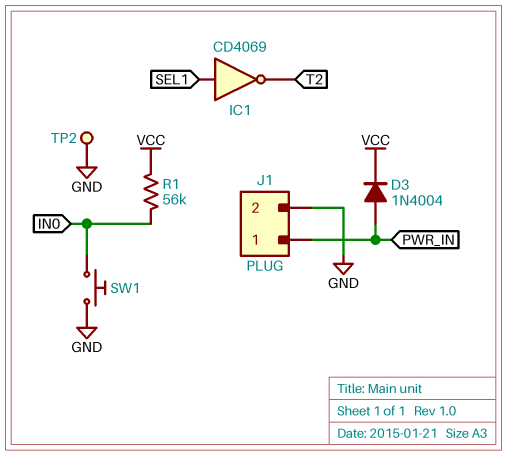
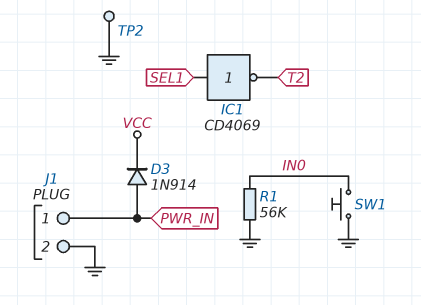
D3: diode 1N4004 (A PWR_IN, K VCC) -> diode 1N914 (A PWR_IN, K VCC)
R1: 56k (IN0, VCC) -> 56k (GND, IN0)

